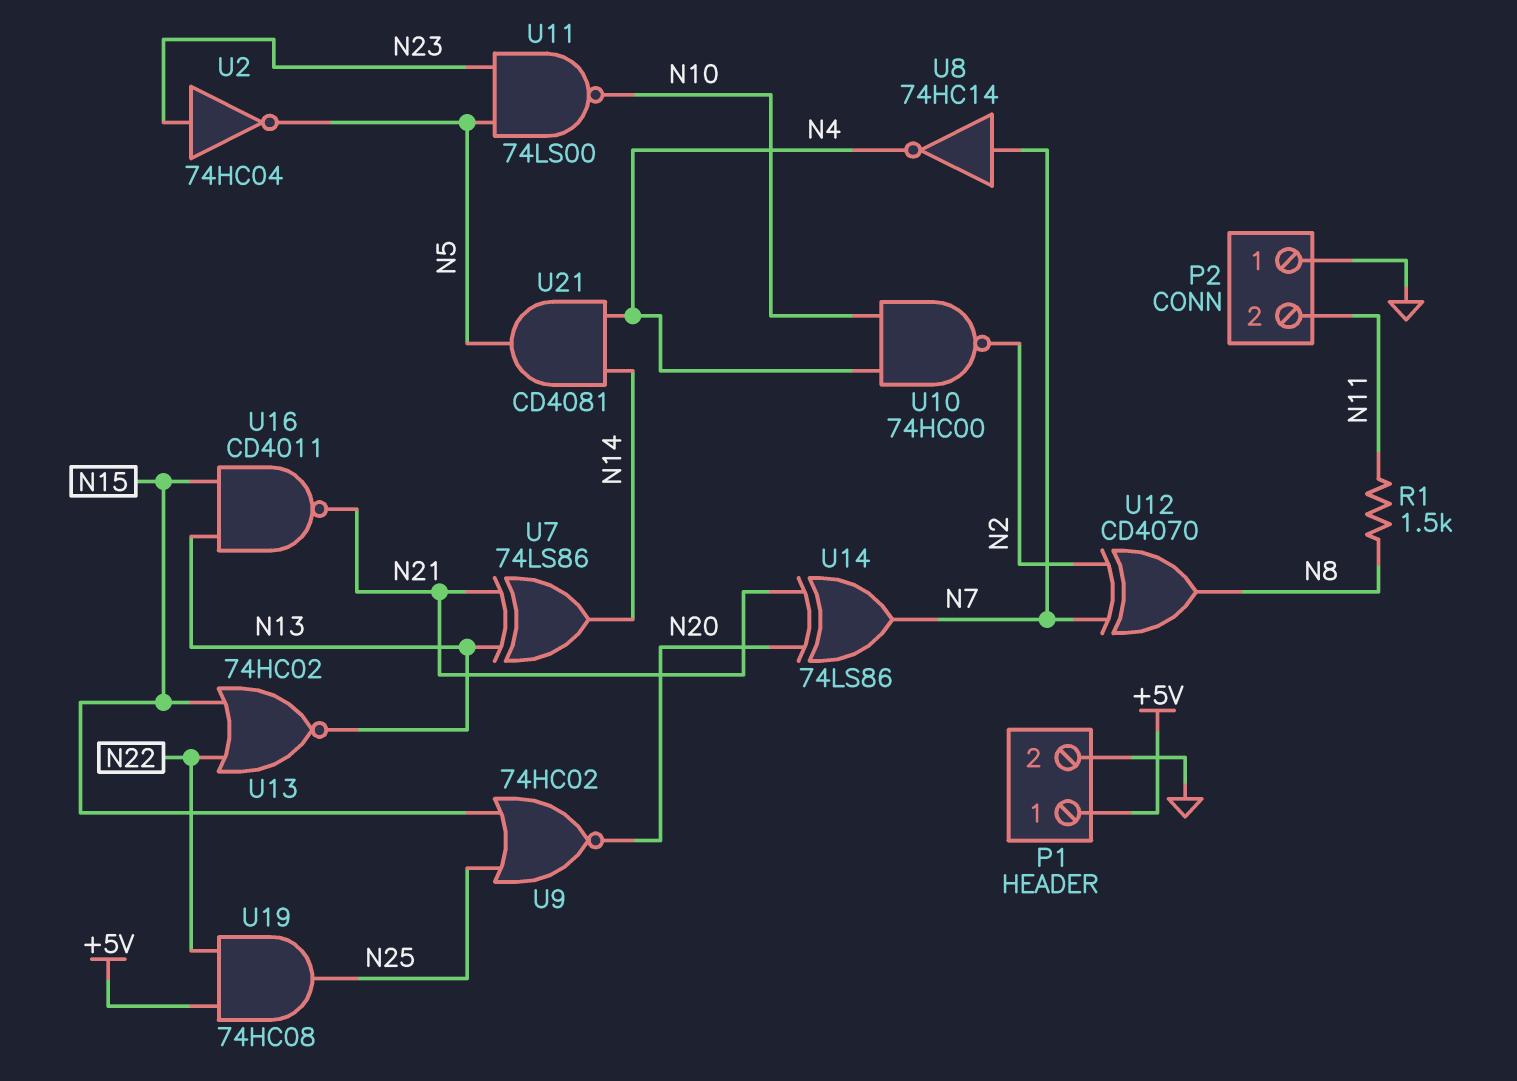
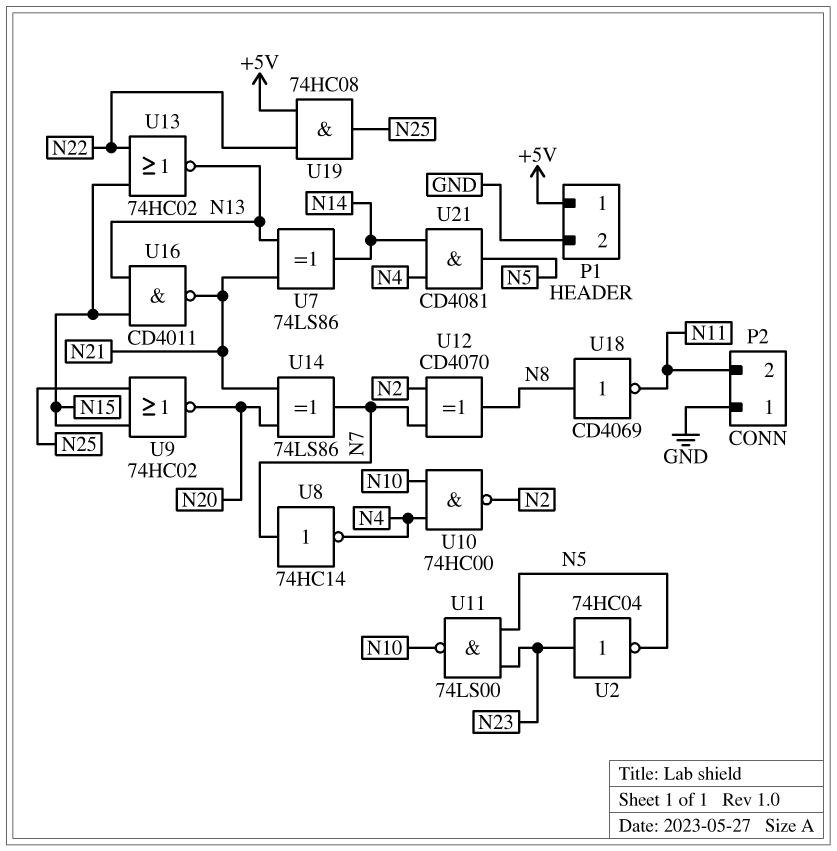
R1: 1.5k (N8, N11) -> none
U18: none -> NOT CD4069 (in N8, out N11)

